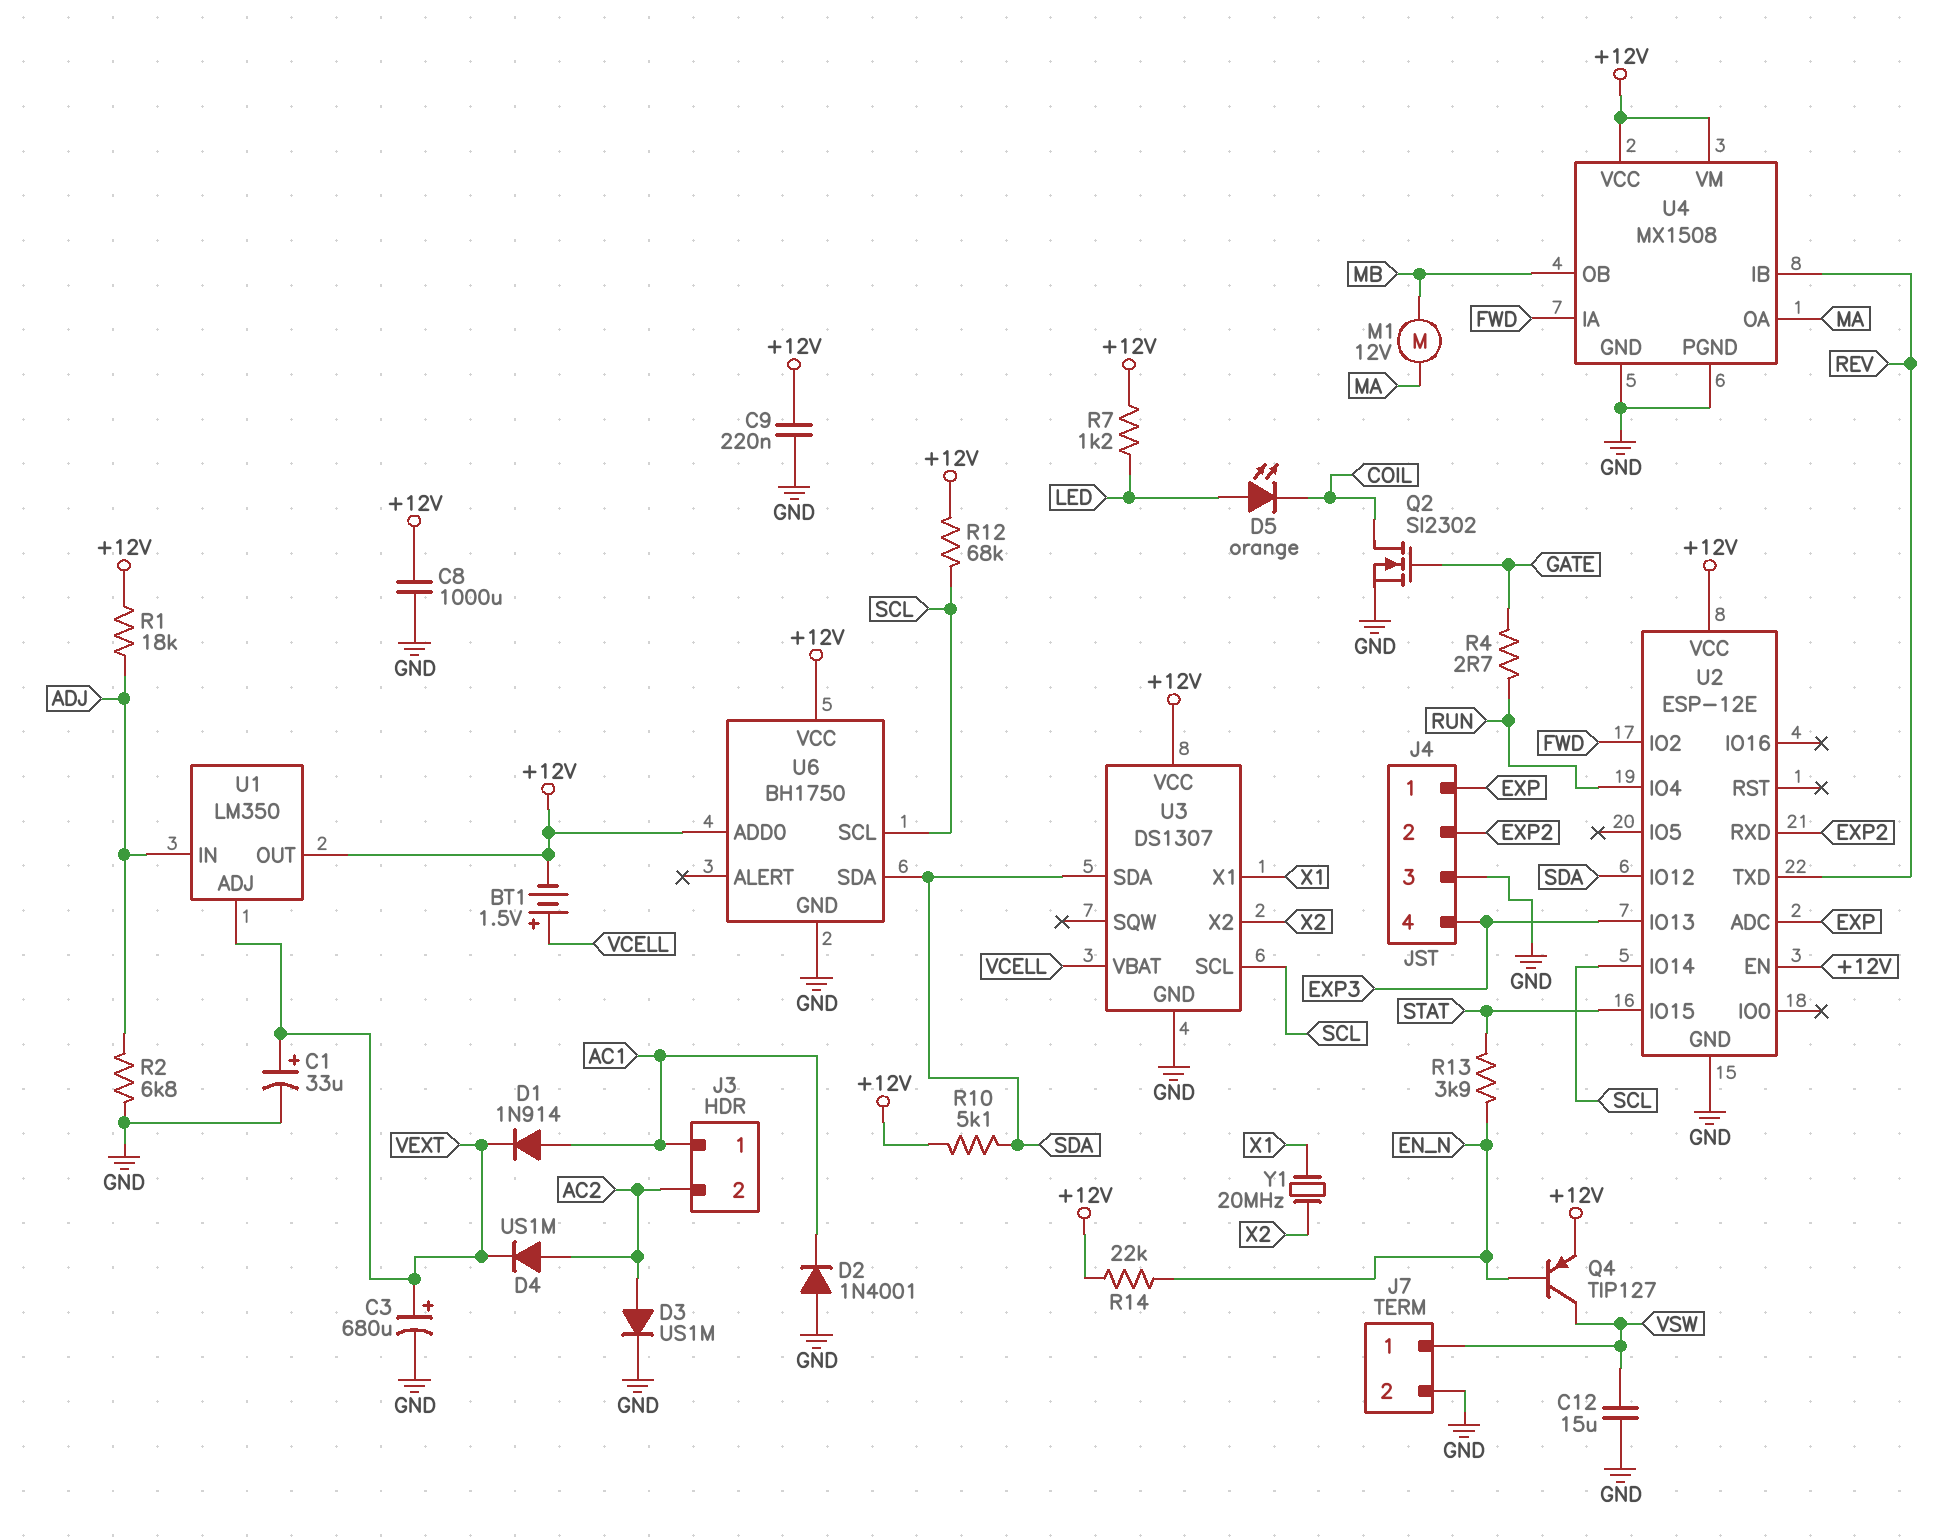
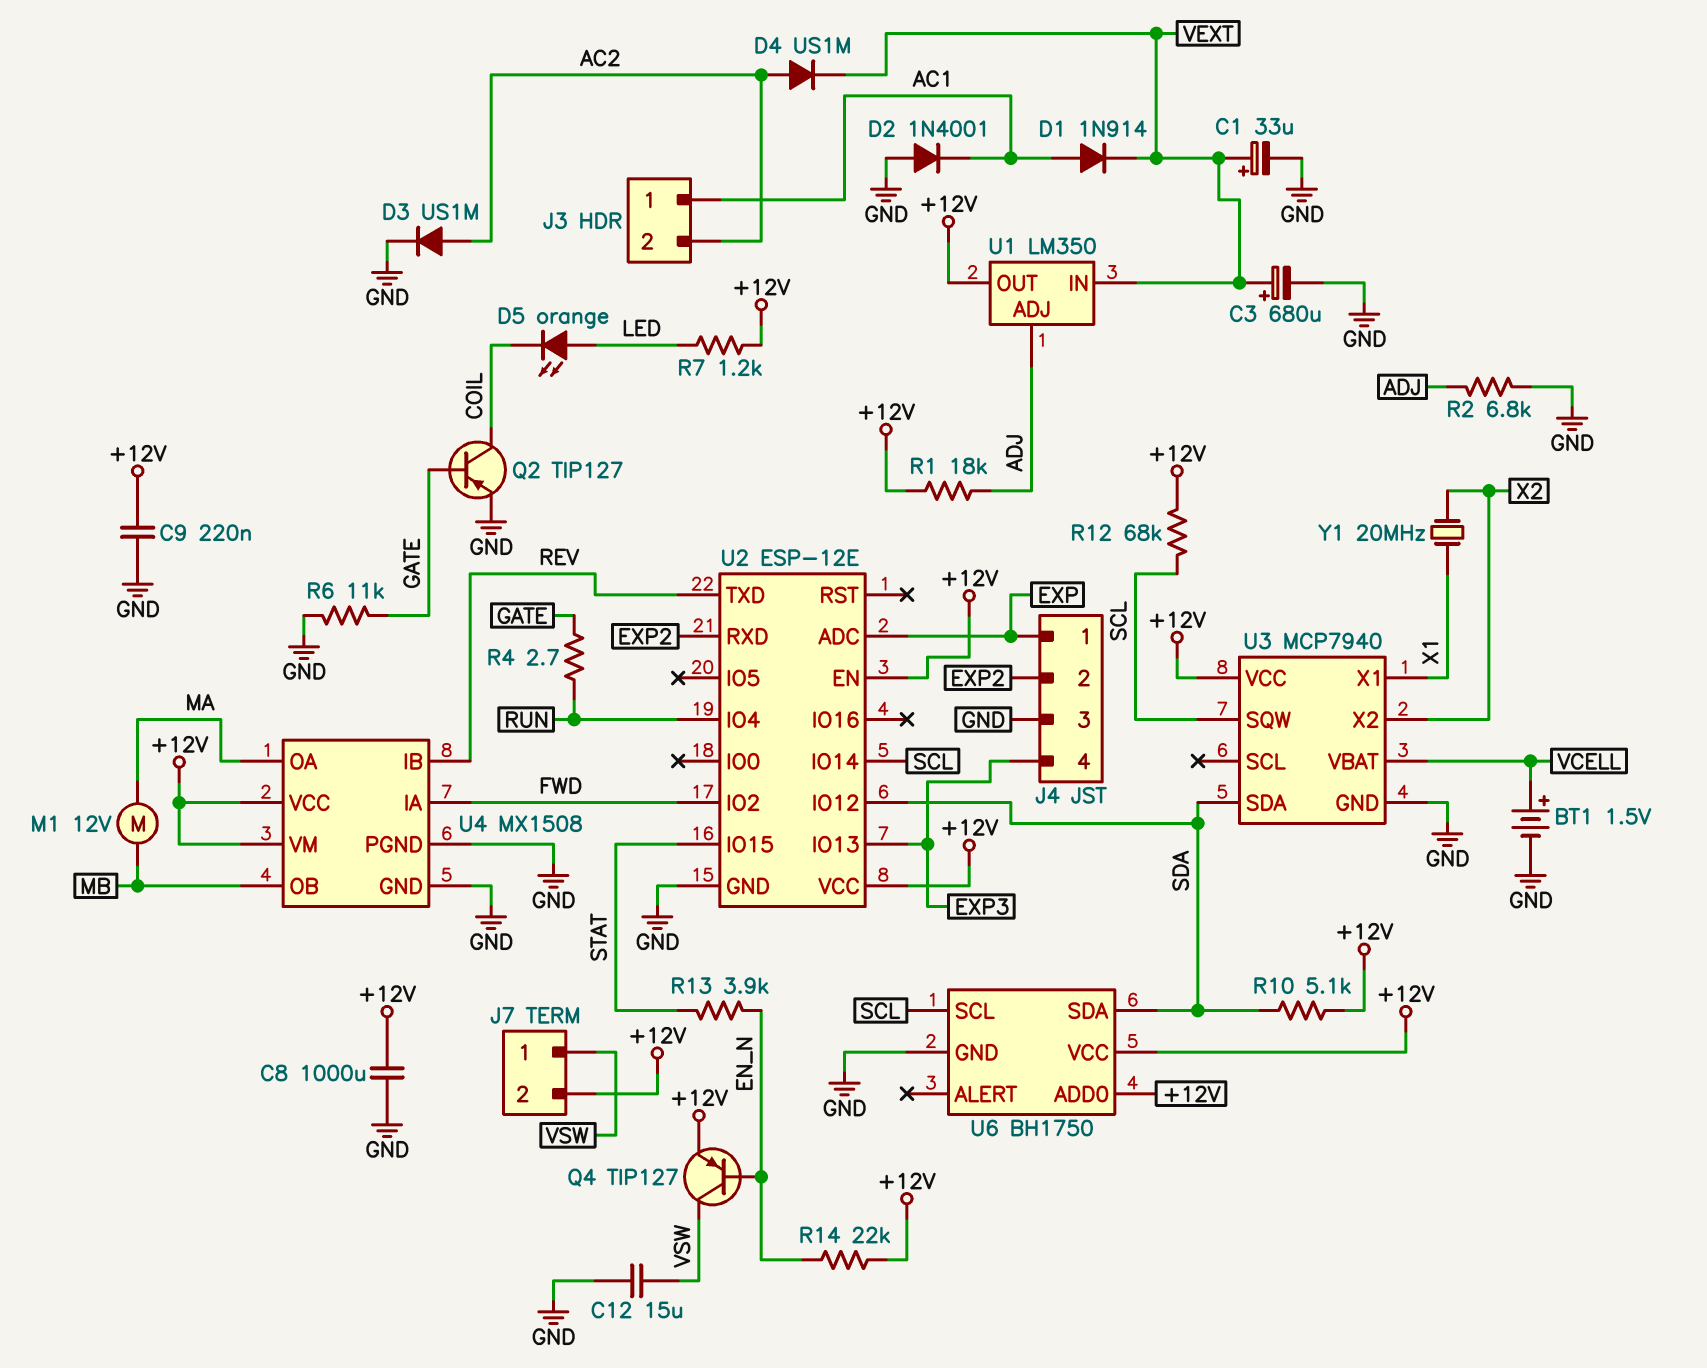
BT1: 1.5V (plus VCELL, minus +12V) -> 1.5V (plus VCELL, minus GND)
J7 pin 2: GND -> +12V
Q2: NMOS SI2302 (G GATE, D COIL, S GND) -> PNP TIP127 (B GATE, C COIL, E GND)
R6: none -> 11k (GATE, GND)
U1 pin ADJ: VEXT -> ADJ
U1 pin IN: ADJ -> VEXT
U3: DS1307 -> MCP7940
U3 pin SCL: SCL -> none
U3 pin SQW: none -> SCL

